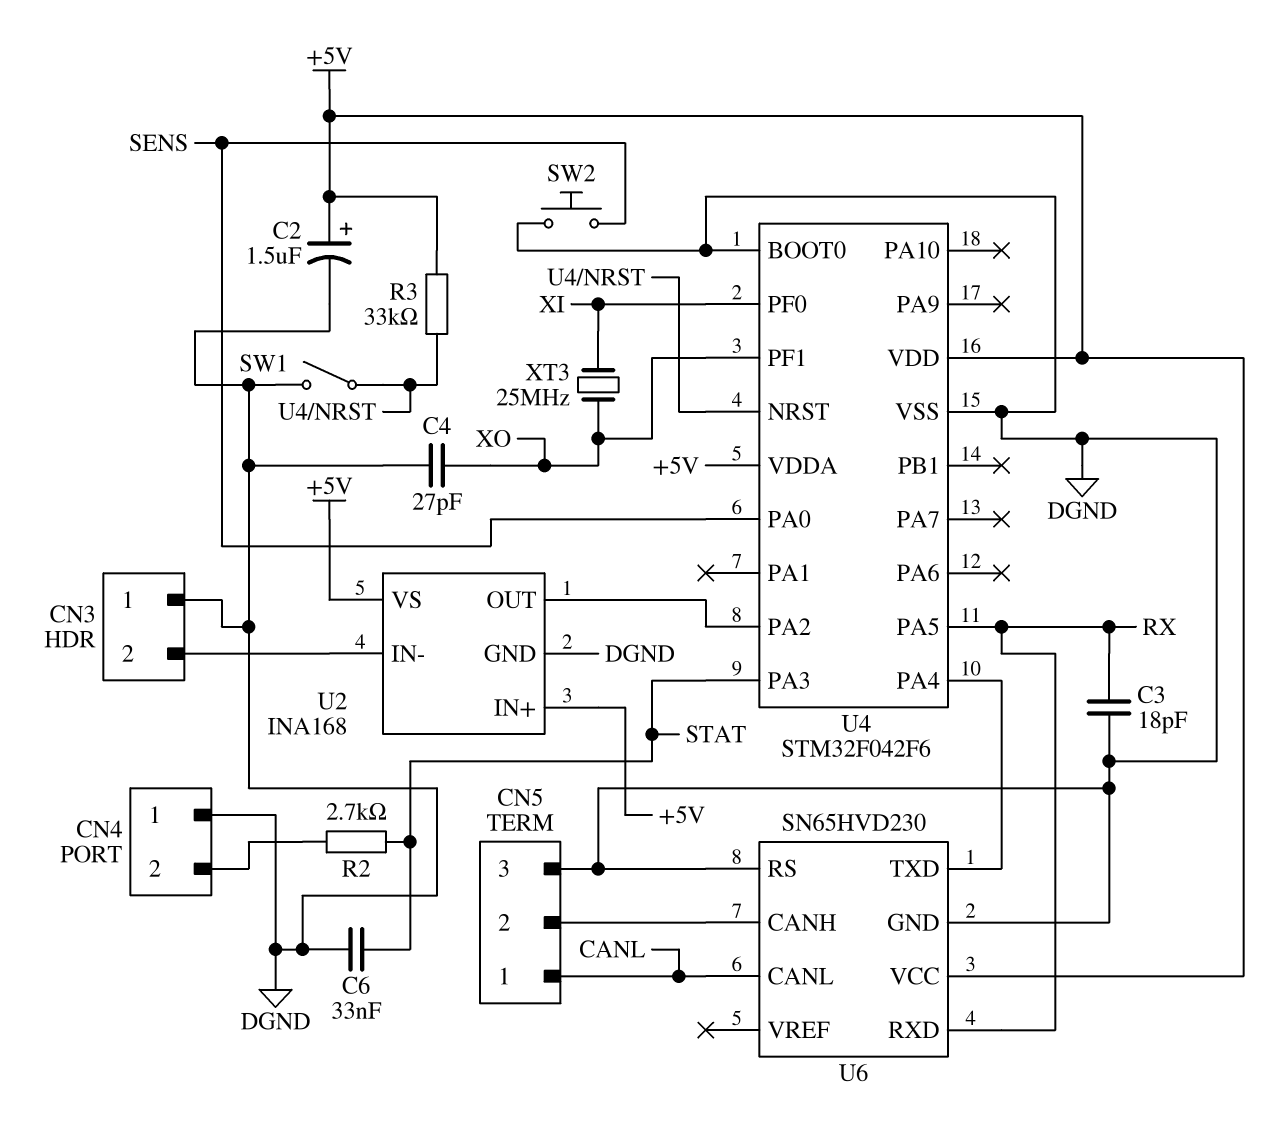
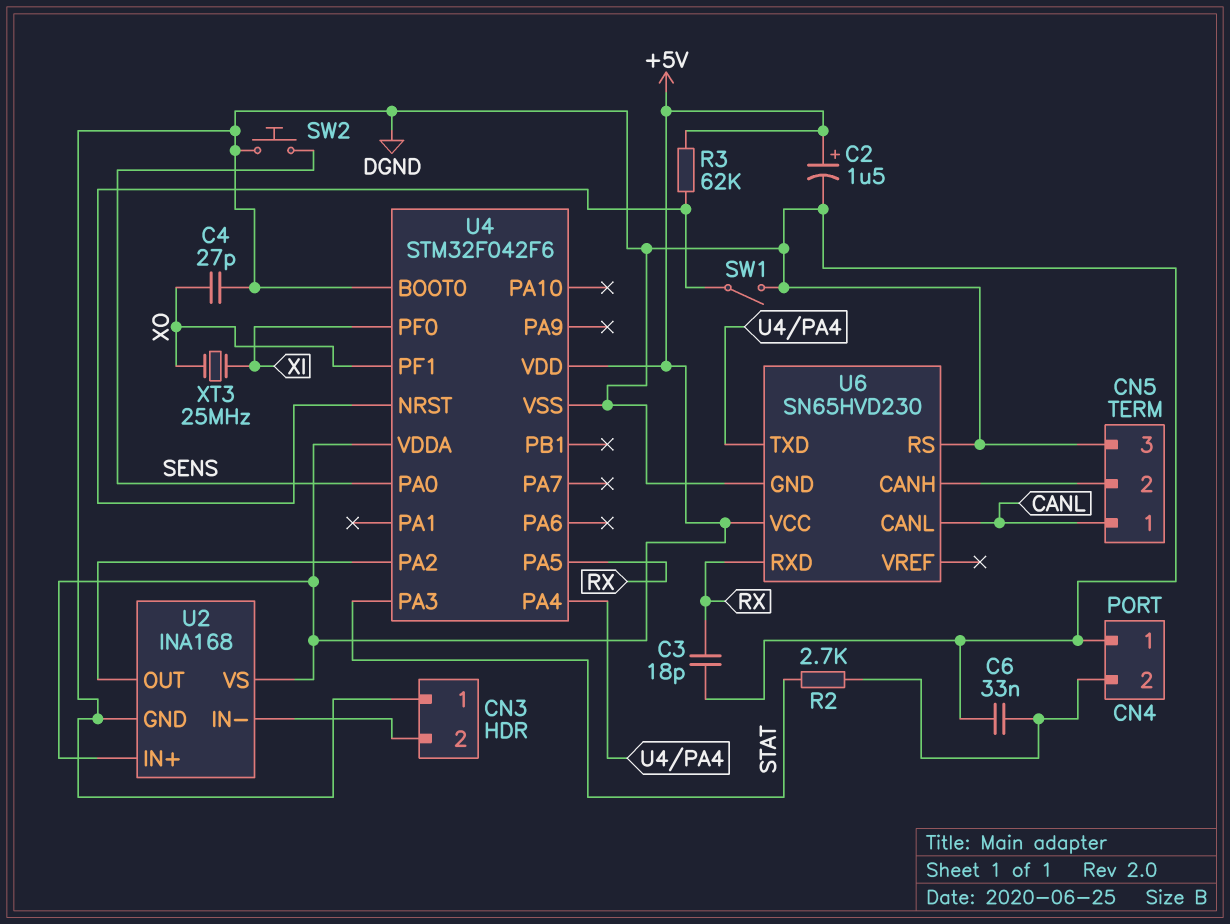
C6: 33nF (DGND, STAT) -> 33nF (CN4/2, DGND)
R3: 33k (+5V, U4/NRST) -> 62k (+5V, U4/NRST)

